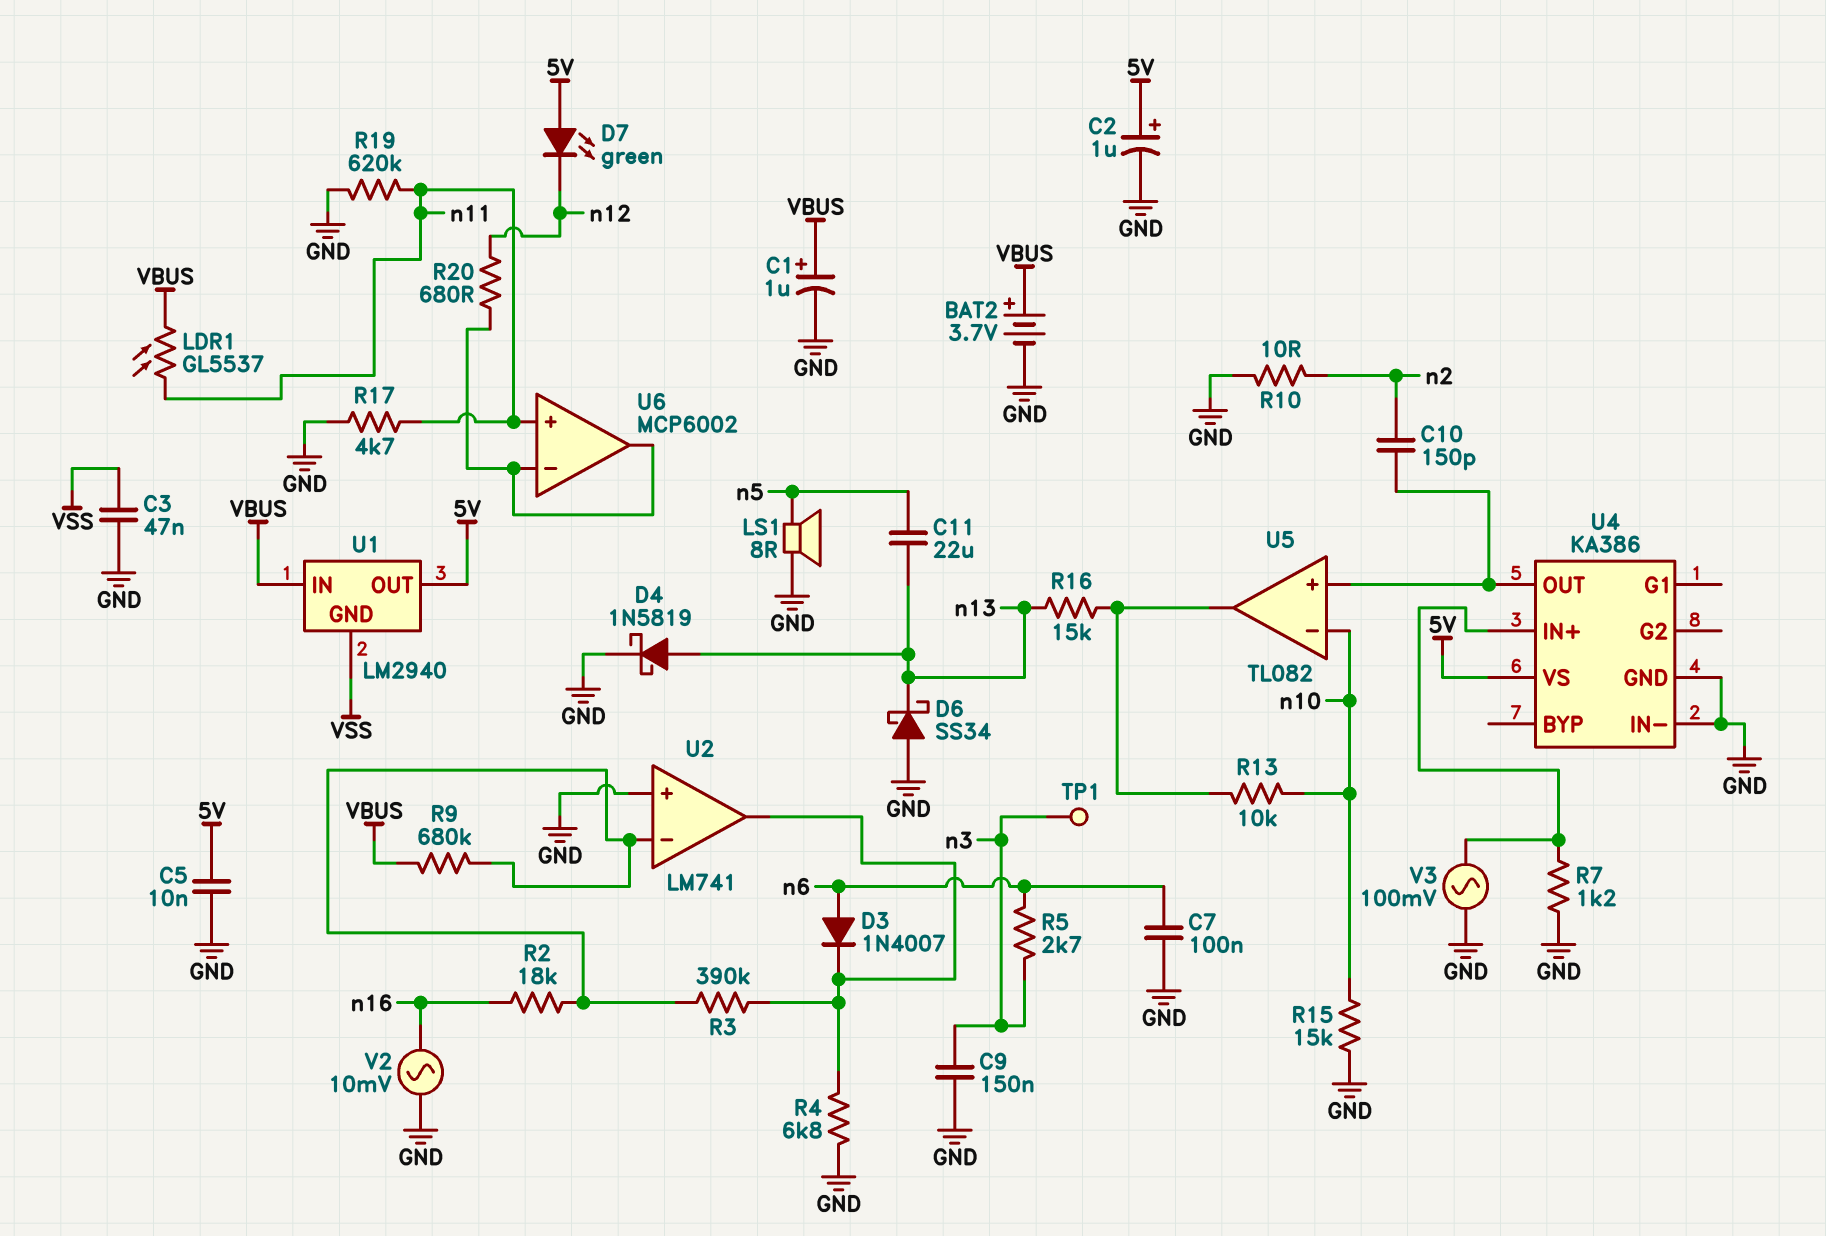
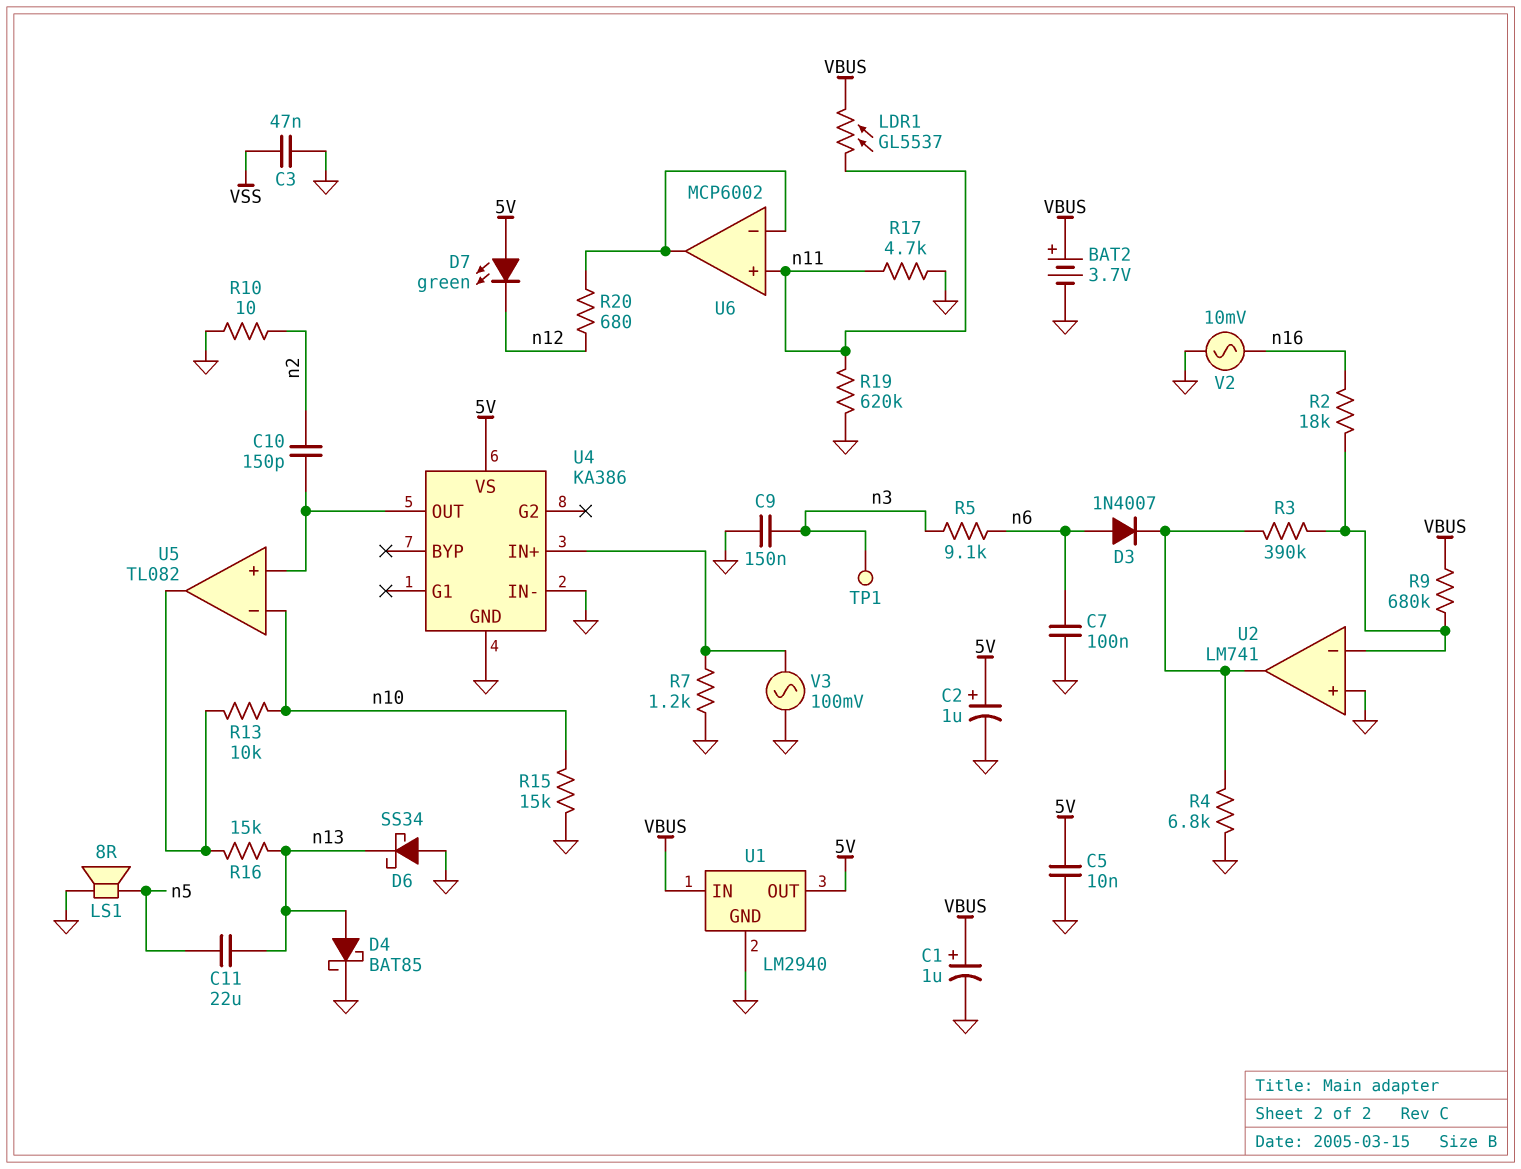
D4: schottky 1N5819 (A n13, K GND) -> schottky BAT85 (A n13, K GND)
R5: 2.7k (n3, n6) -> 9.1k (n3, n6)
U1 pin GND: VSS -> GND

